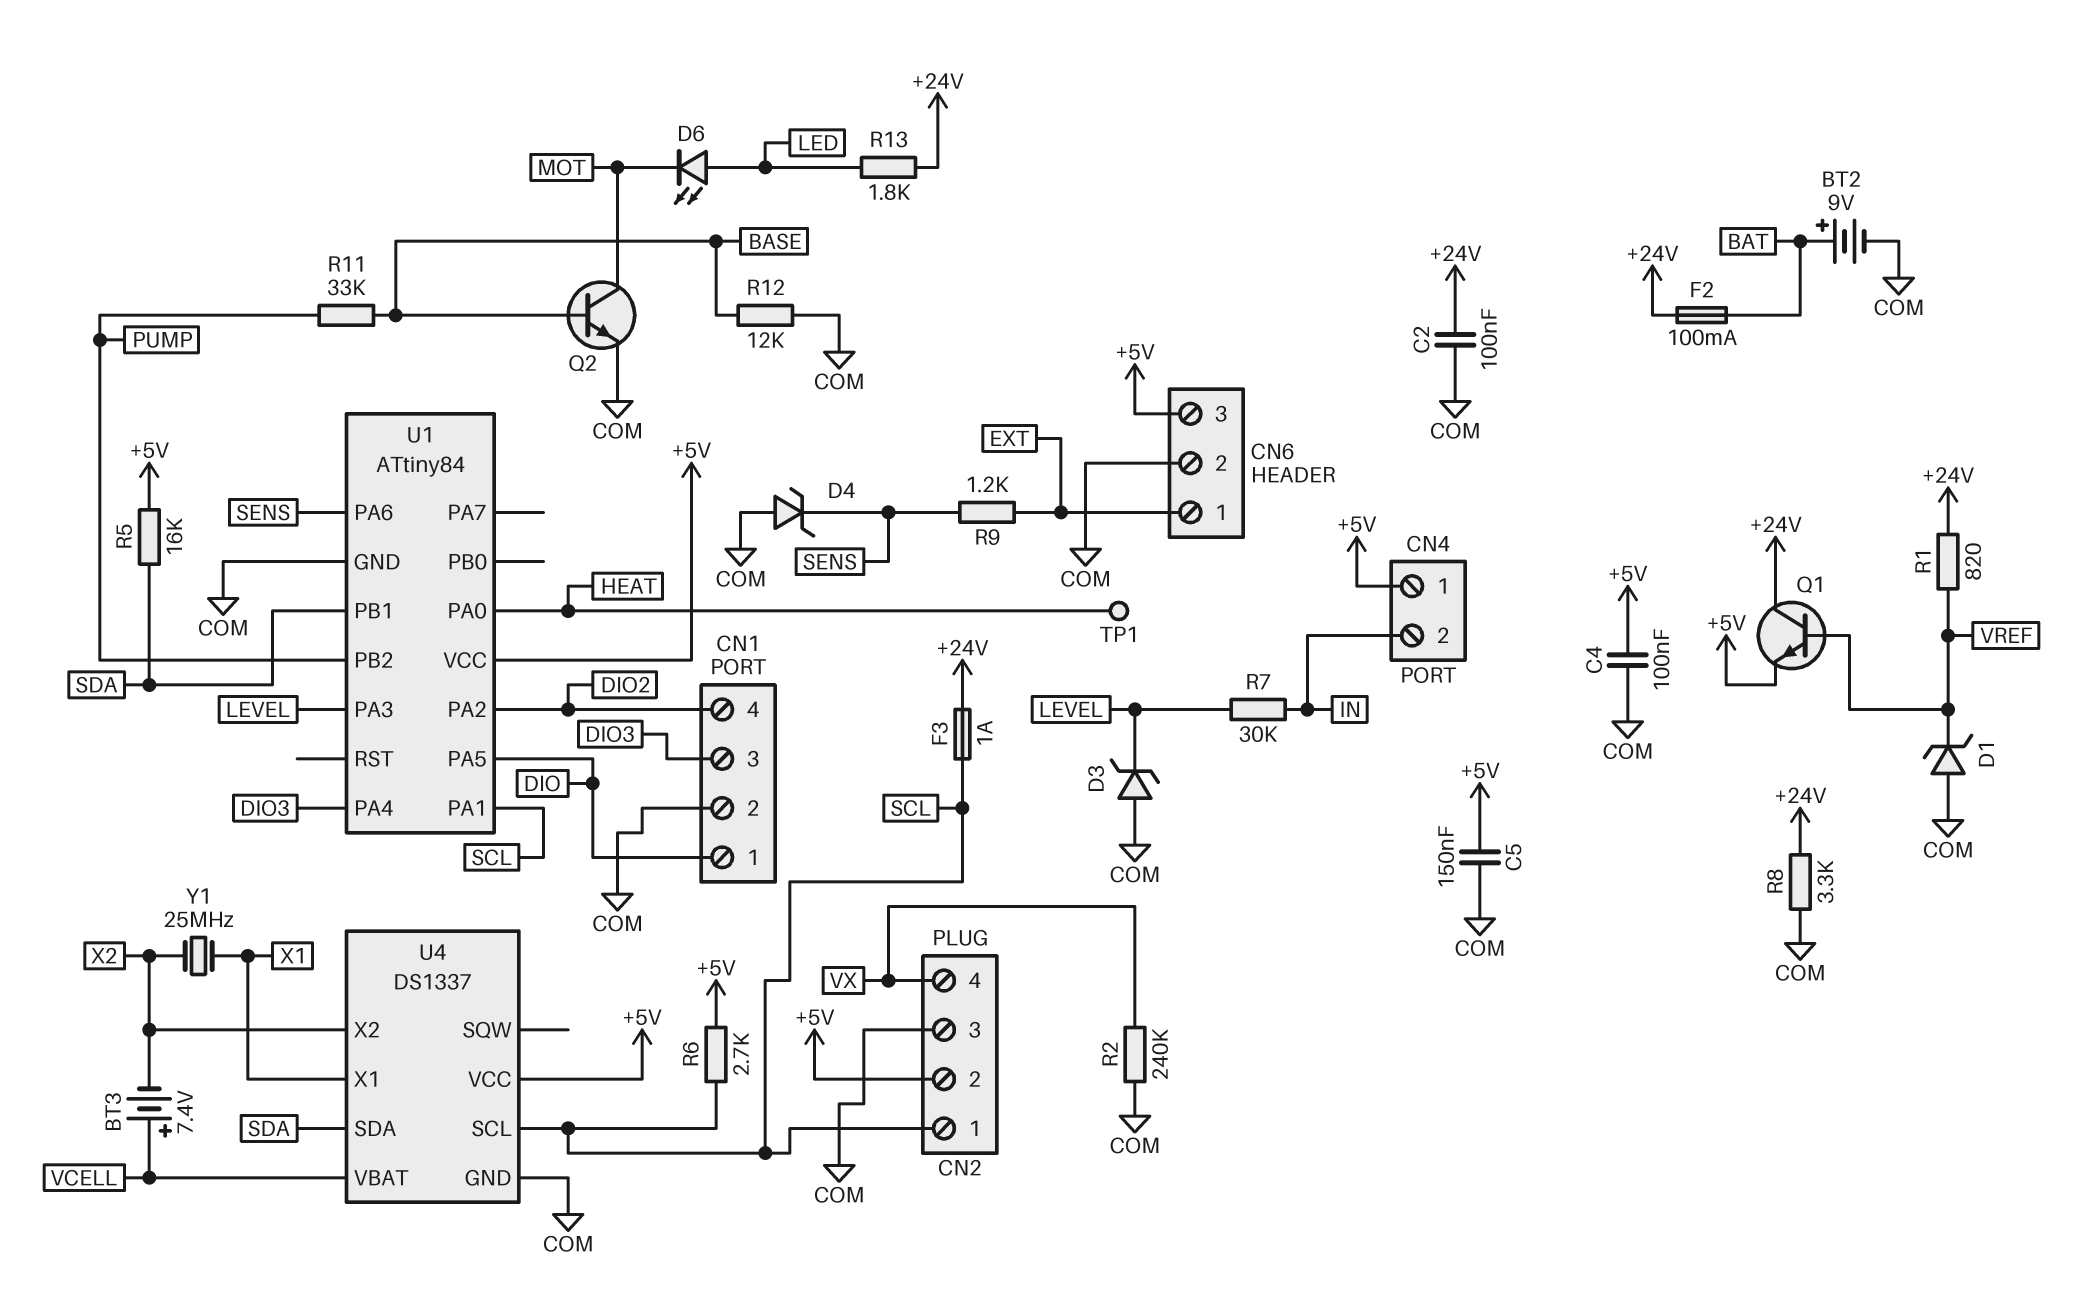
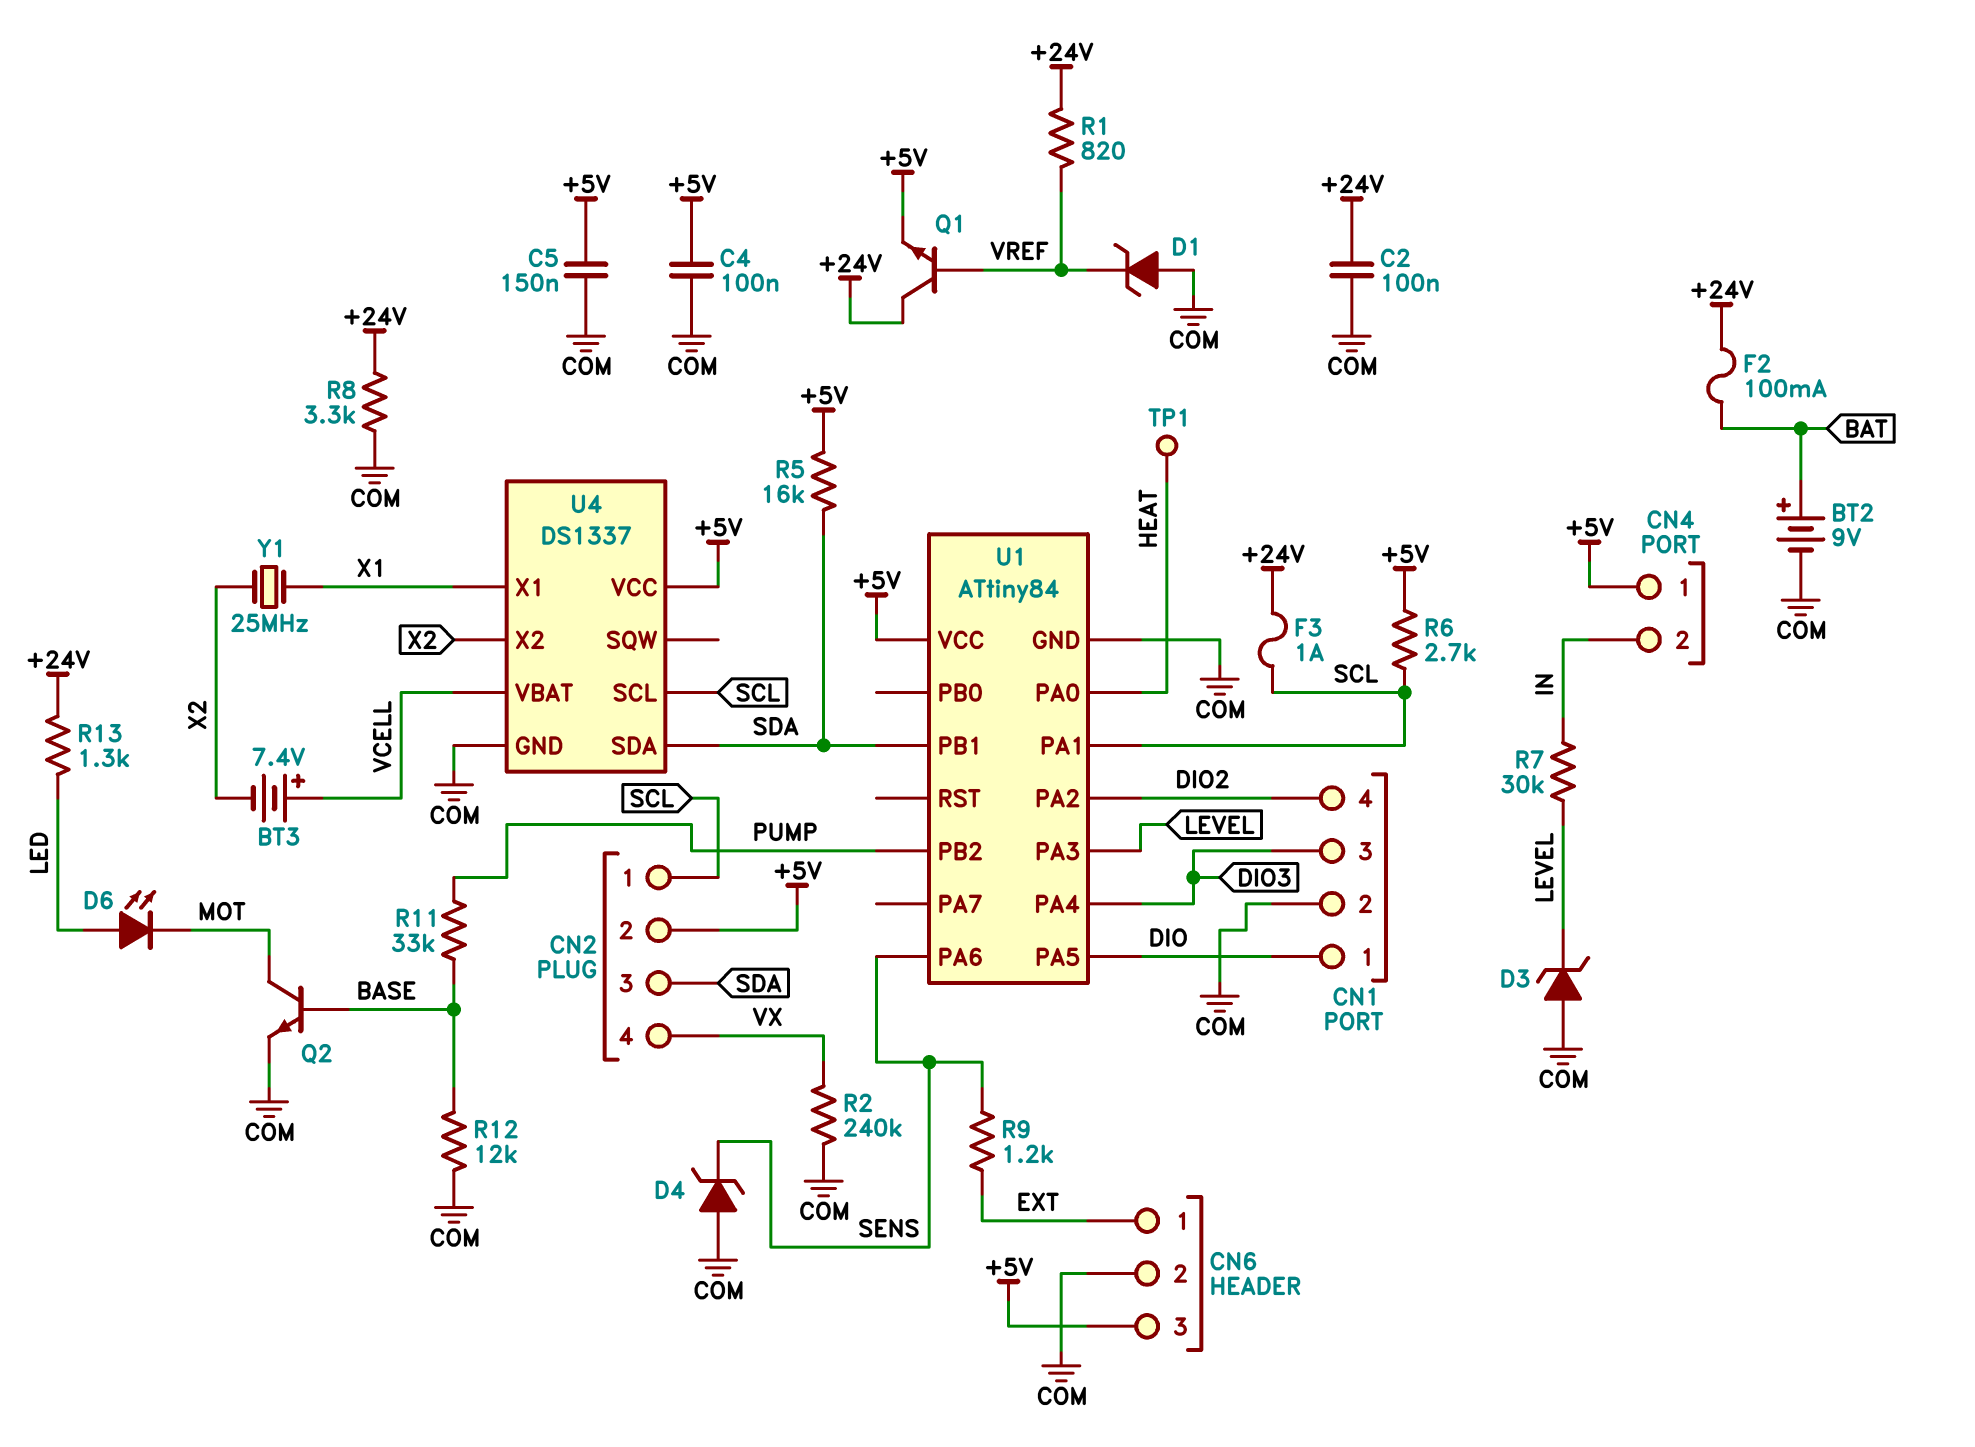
CN2 pin 3: COM -> SDA
R13: 1.8k (+24V, LED) -> 1.3k (+24V, LED)

